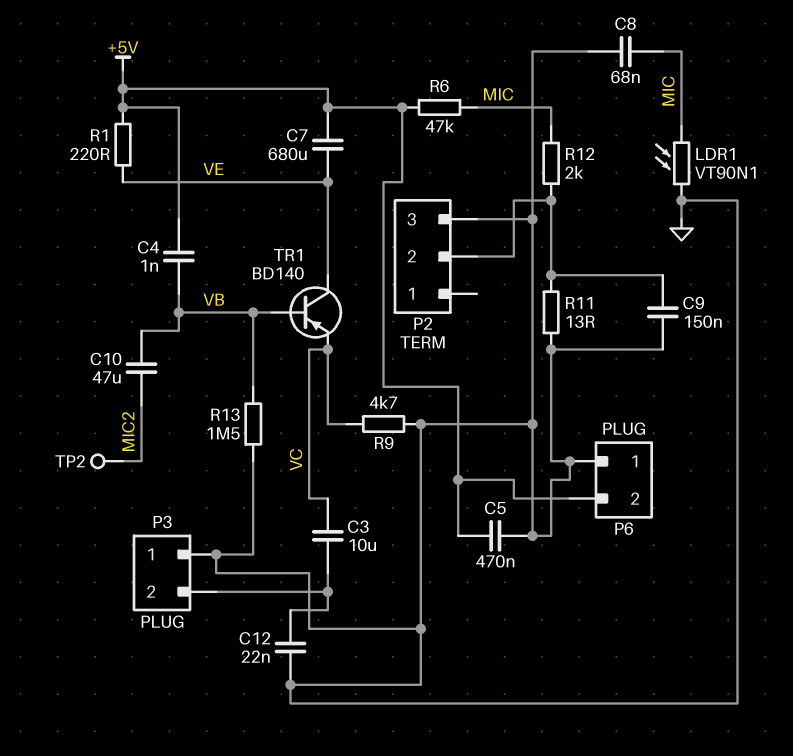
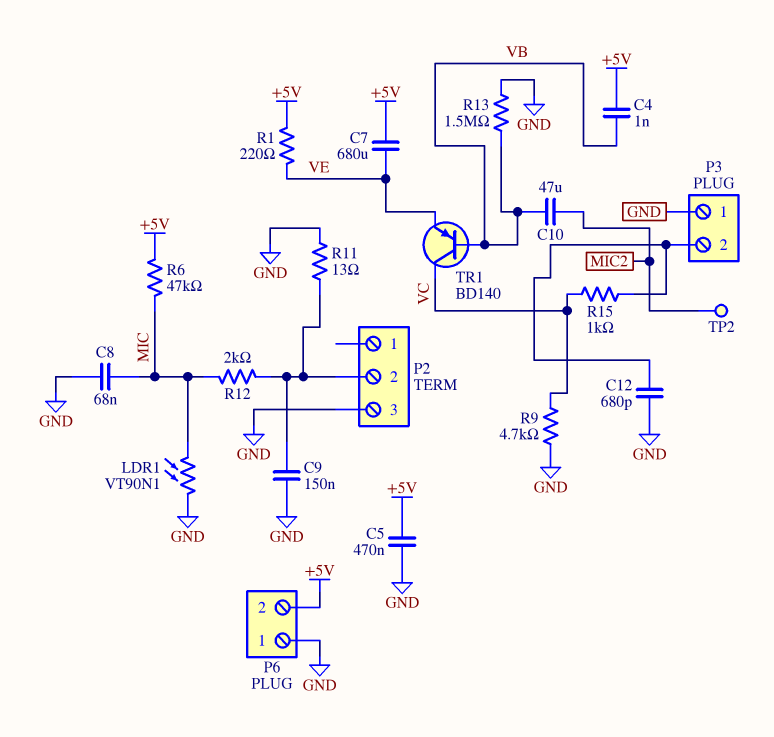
C3: 10uF (P3/2, VC) -> none
C12: 22nF (GND, P3/2) -> 680pF (GND, P3/2)
R15: none -> 1k (P3/2, VC)
TR1: PNP BD140 (B VB, C VE, E VC) -> PNP BD140 (B VB, C VC, E VE)

